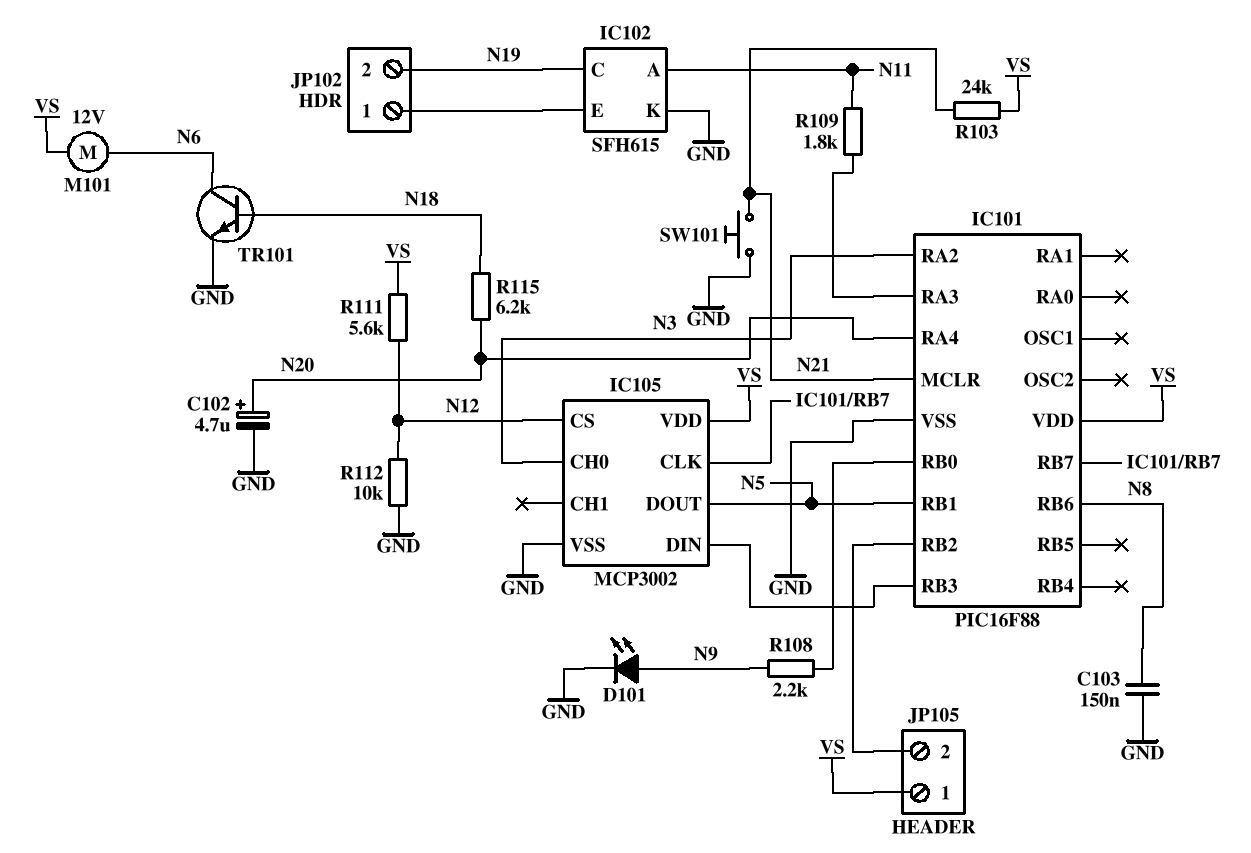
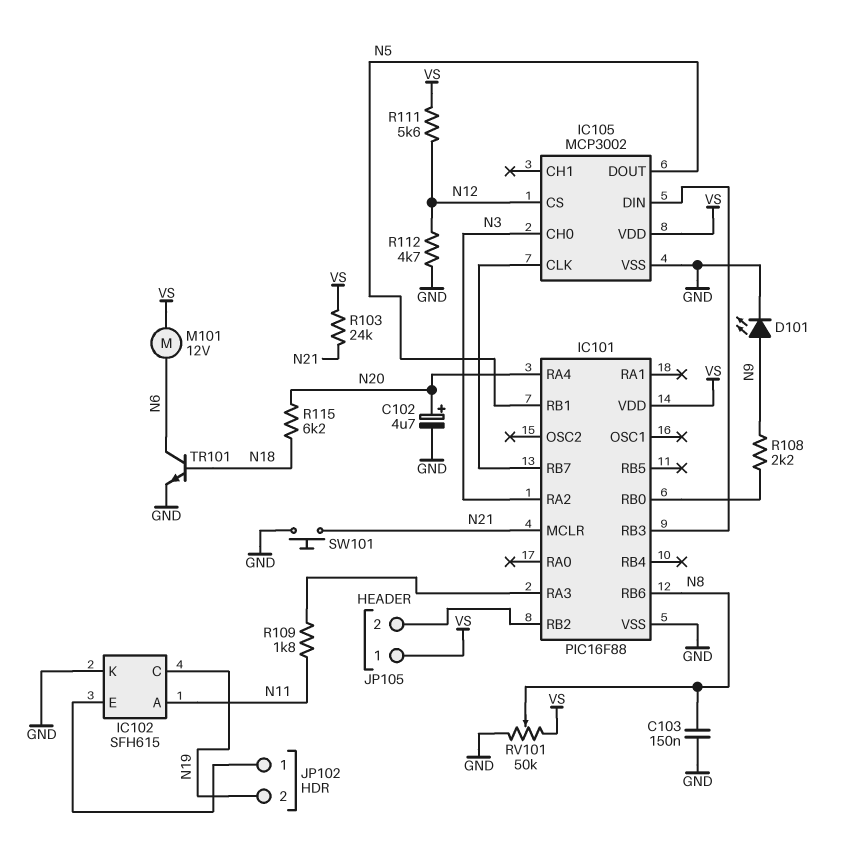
R112: 10k (GND, N12) -> 4.7k (GND, N12)
RV101: none -> 50k (GND, VS, wiper N8)

